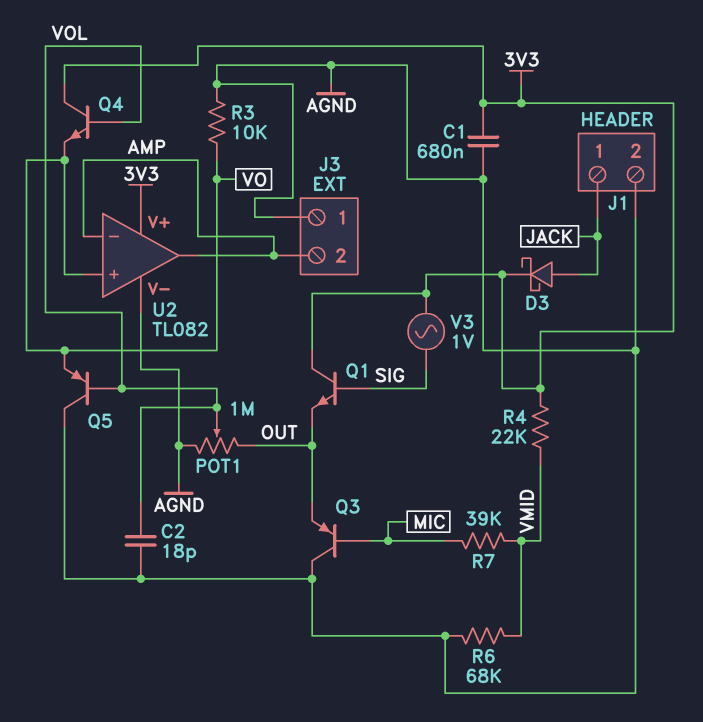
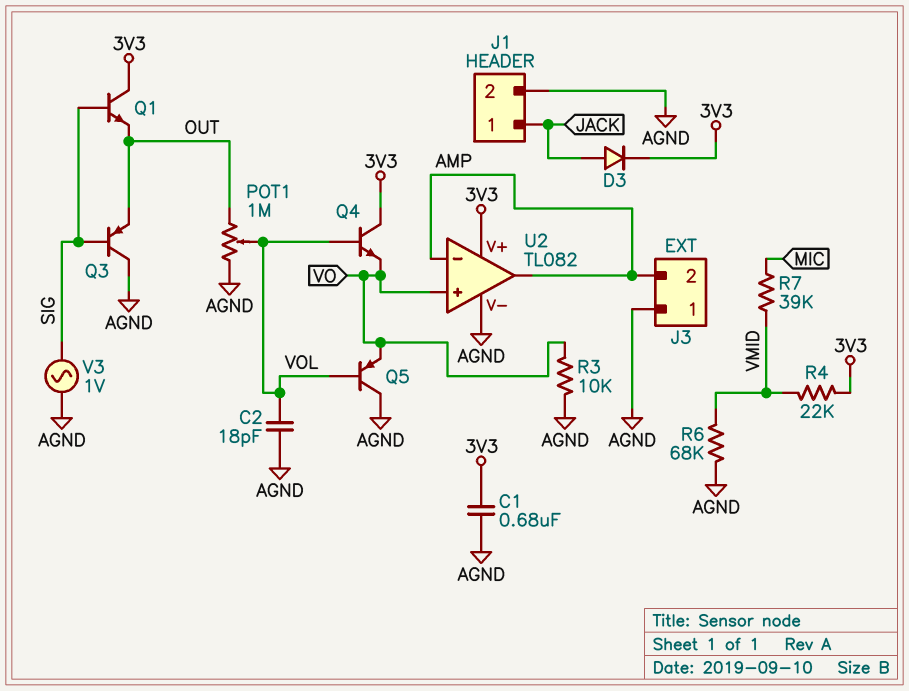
D3: schottky (A JACK, K 3V3) -> diode (A JACK, K 3V3)
Q3: PNP (B MIC, C AGND, E OUT) -> PNP (B SIG, C AGND, E OUT)
V3: AC 1V (3V3, SIG) -> AC 1V (AGND, SIG)

